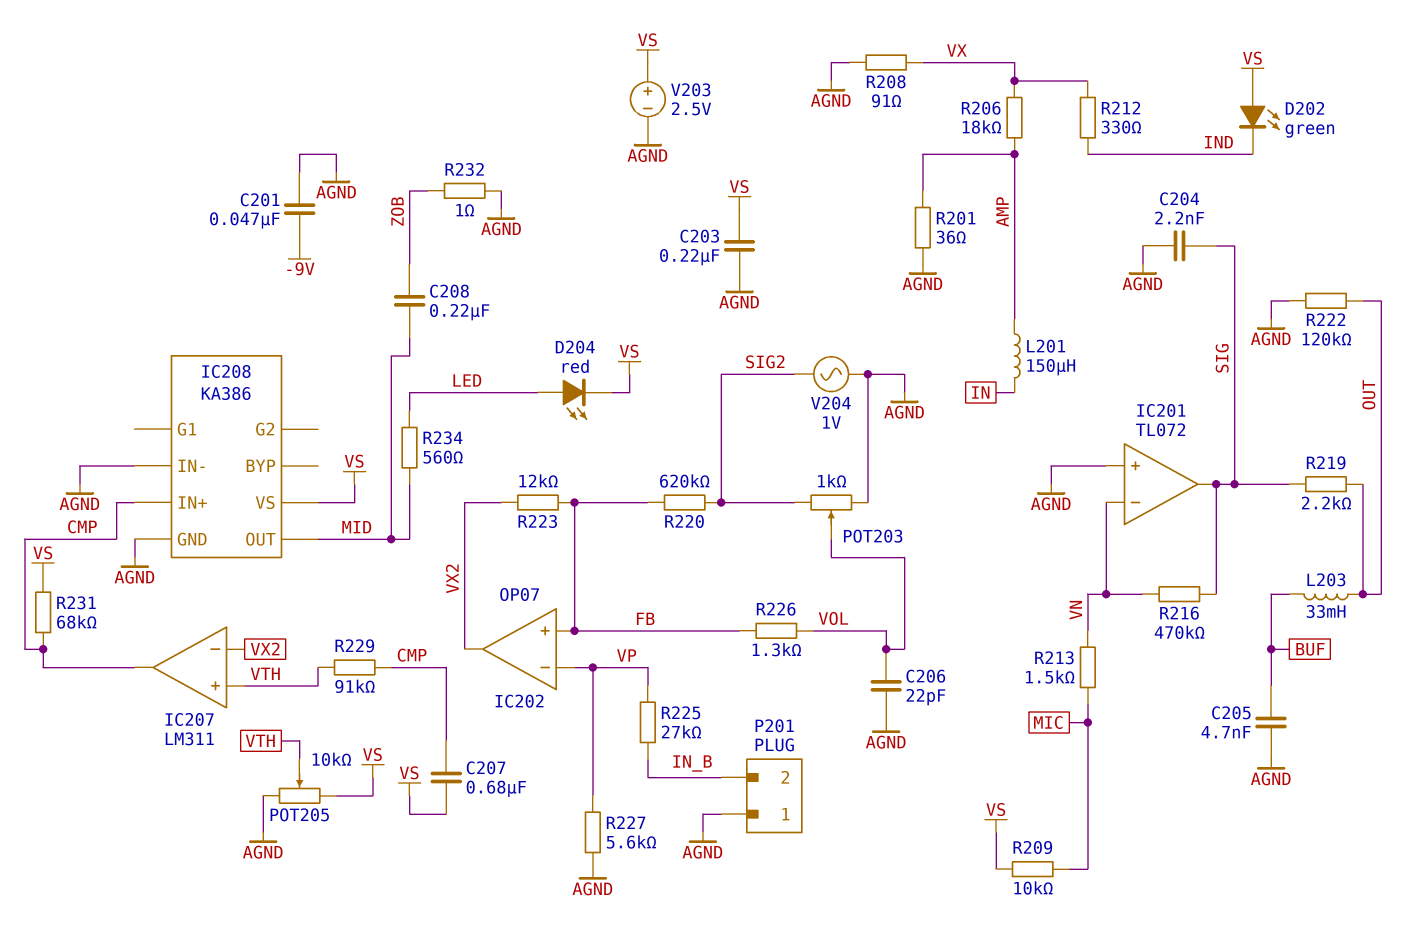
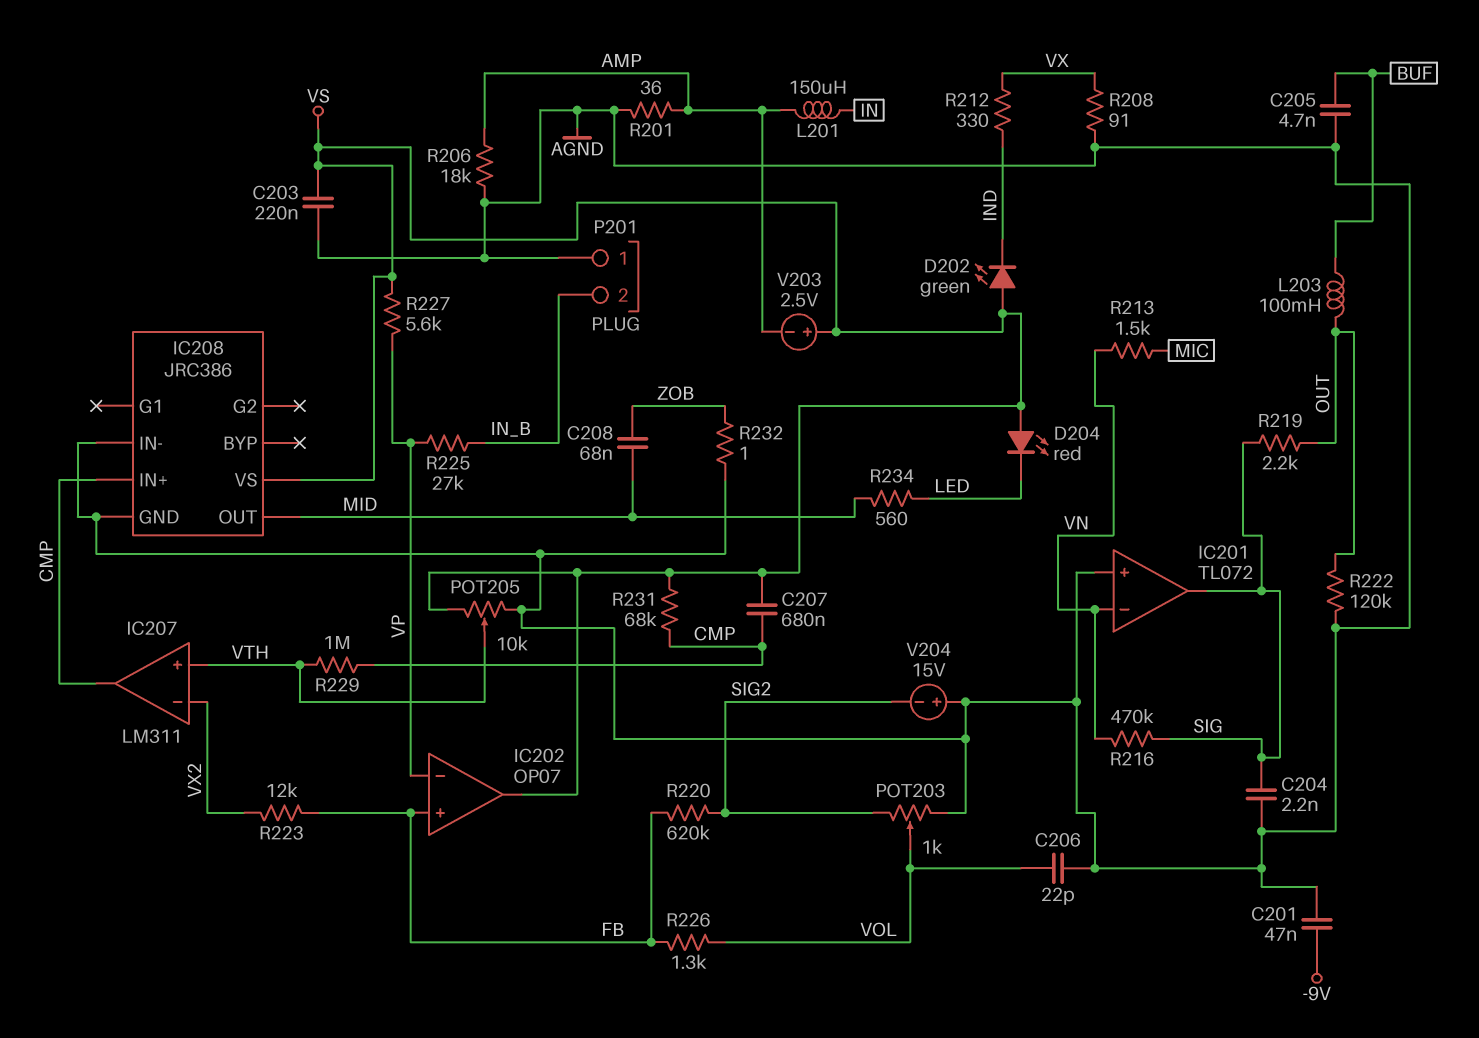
C208: 220nF (MID, ZOB) -> 68nF (MID, ZOB)
D204: LED red (A LED, K VS) -> LED red (A VS, K LED)
IC202 pin out: VX2 -> VS
IC208: KA386 -> JRC386
L203: 33mH (BUF, OUT) -> 100mH (BUF, OUT)
R206: 18k (AMP, VX) -> 18k (AGND, AMP)
R209: 10k (MIC, VS) -> none
R227: 5.6k (AGND, VP) -> 5.6k (VP, VS)
R229: 91k (CMP, VTH) -> 1M (CMP, VTH)
V203: 2.5V (plus VS, minus AGND) -> 2.5V (plus VS, minus AMP)
V204: AC 1V (AGND, SIG2) -> 15V (plus AGND, minus SIG2)

